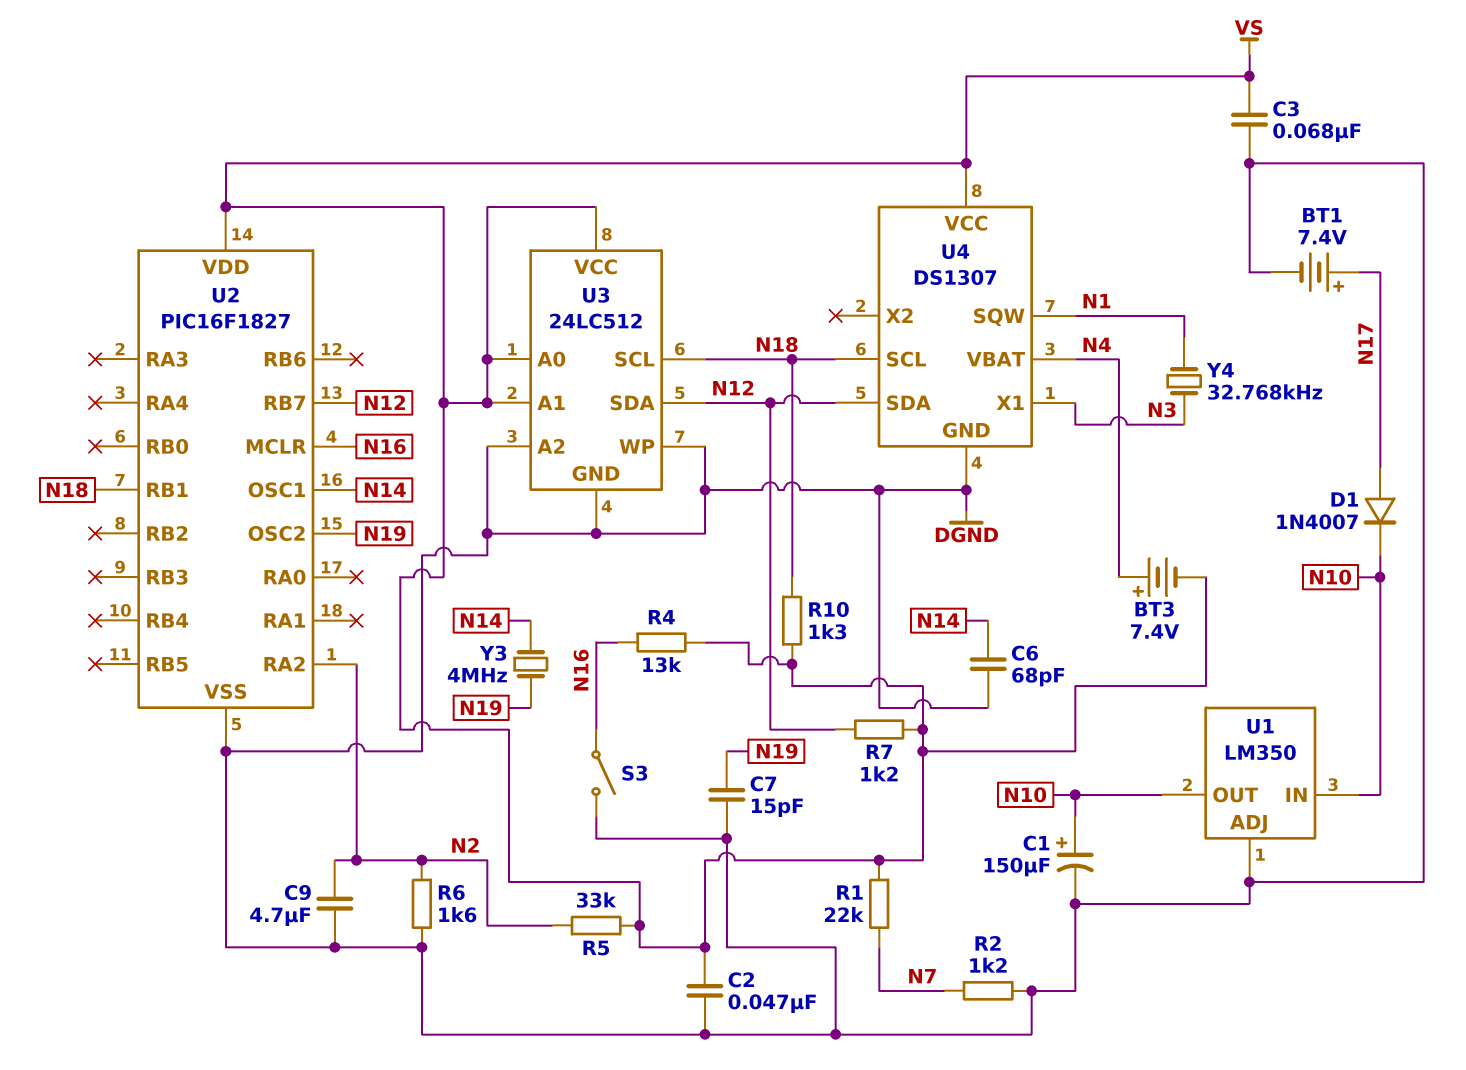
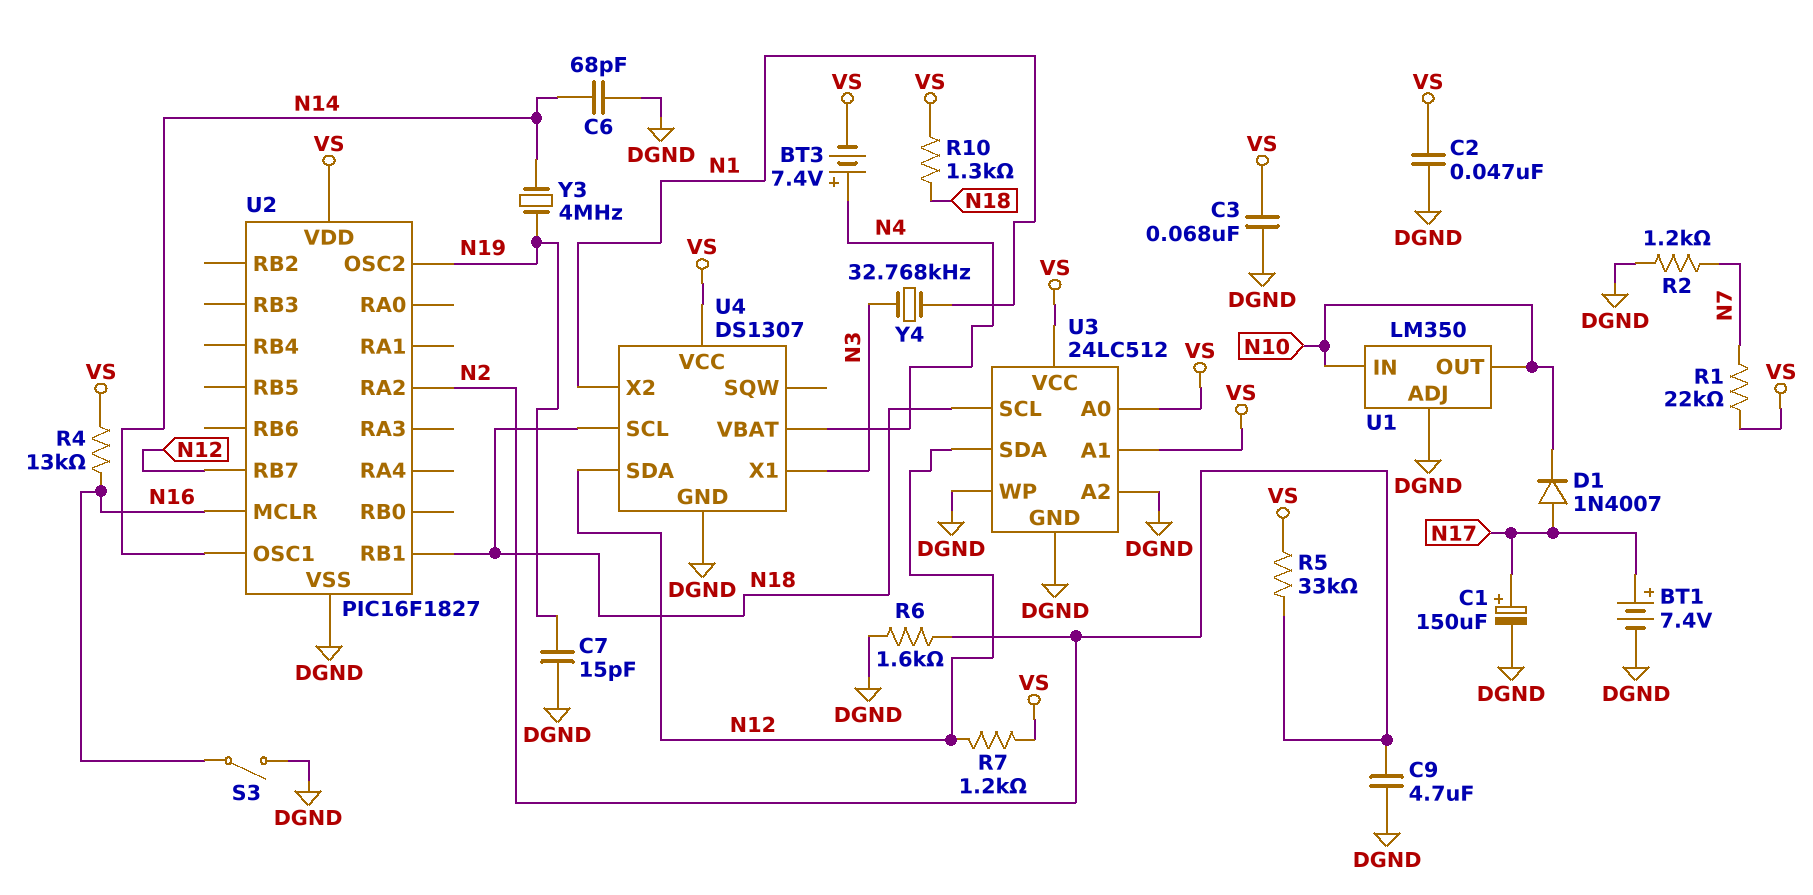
C1: 150uF (plus N10, minus DGND) -> 150uF (plus N17, minus DGND)
U4 pin SQW: N1 -> none
U4 pin X2: none -> N1

